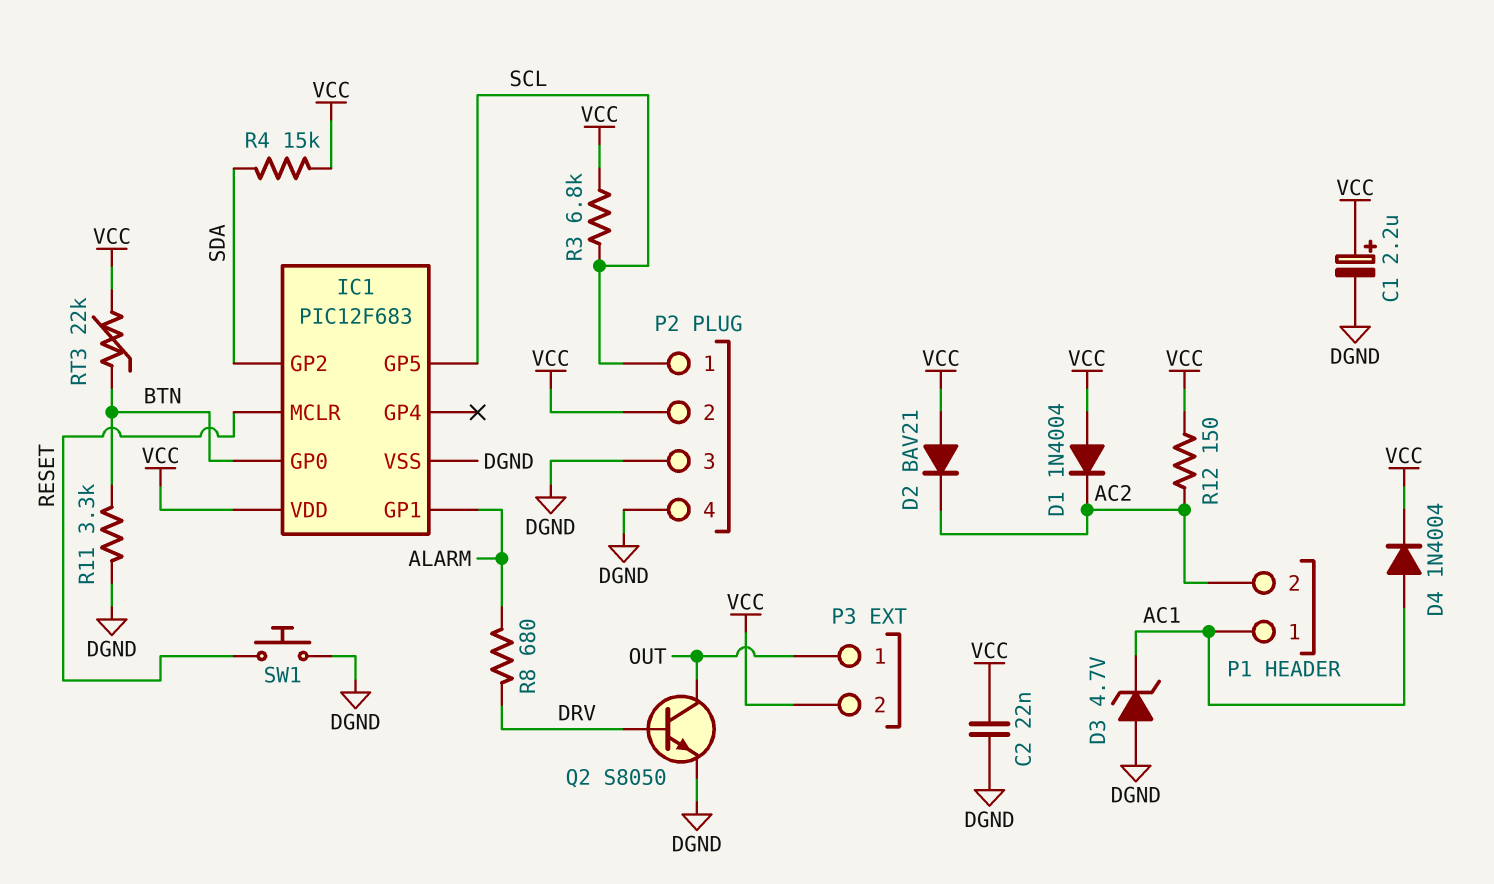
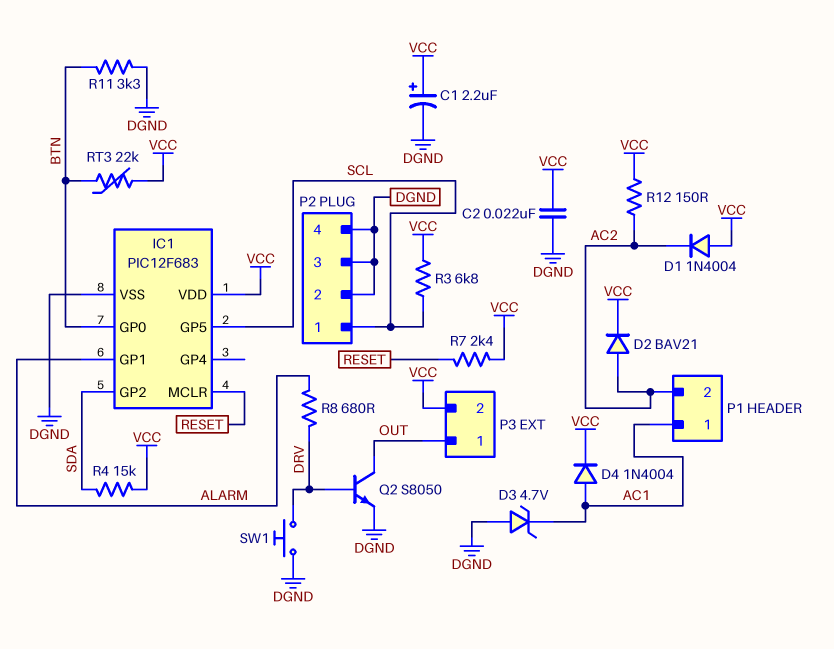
D2: diode BAV21 (A VCC, K AC2) -> diode BAV21 (A AC2, K VCC)
P2 pin 2: VCC -> DGND
R7: none -> 2.4k (RESET, VCC)
SW1: button (DGND, RESET) -> button (DGND, DRV)

